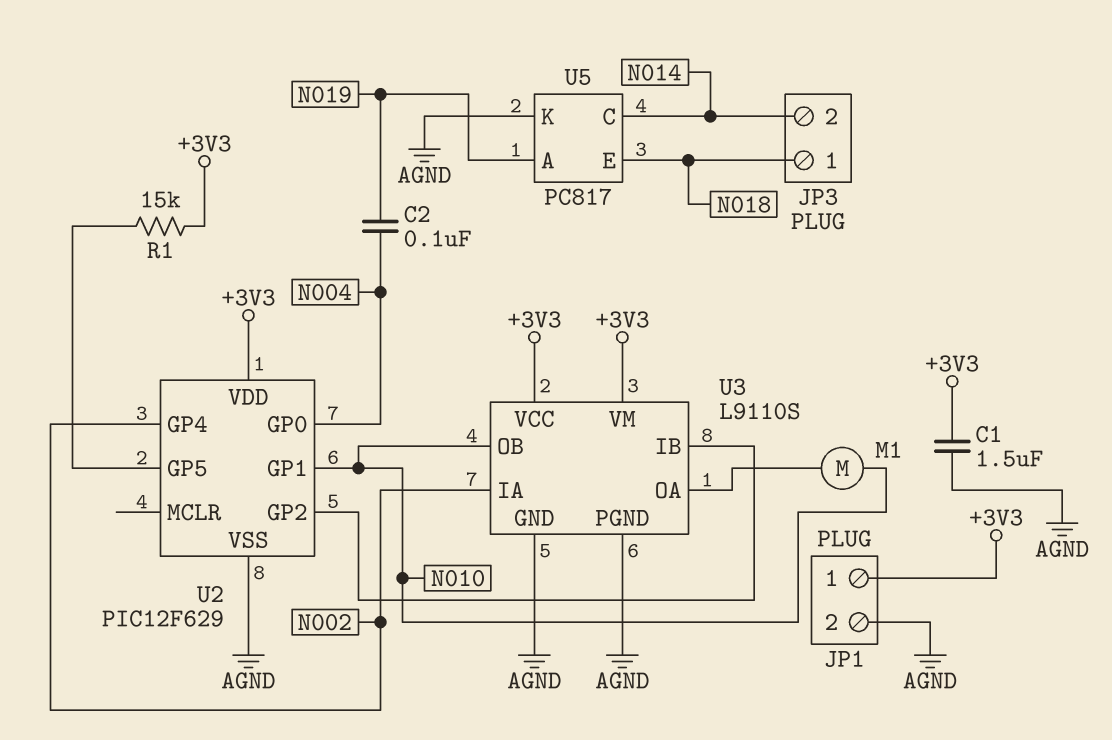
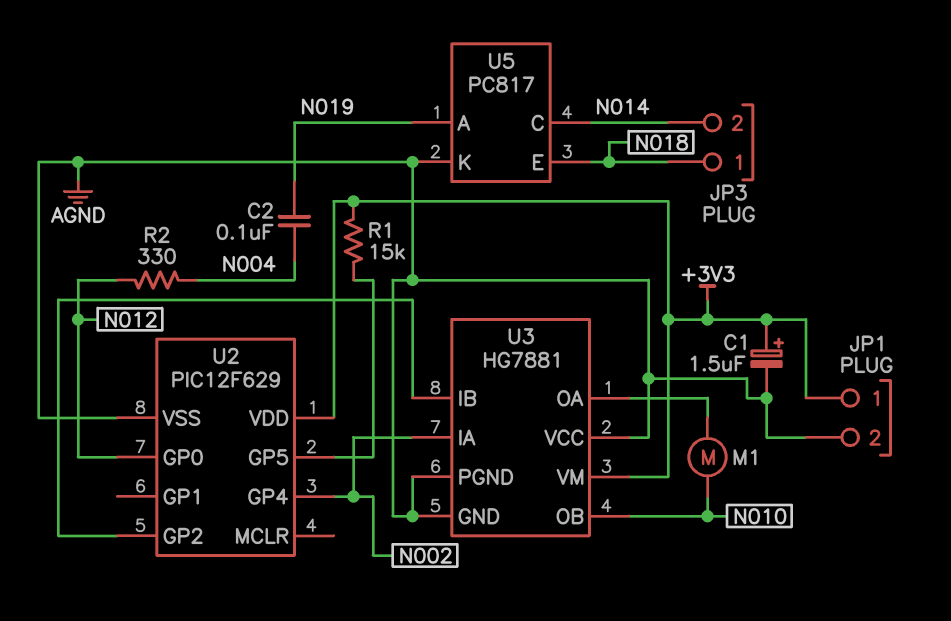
C1: 1.5uF (+3V3, AGND) -> 1.5uF (plus +3V3, minus AGND)
R2: none -> 330 (N004, N012)
U2 pin GP0: N004 -> N012
U2 pin GP1: N010 -> none
U3: L9110S -> HG7881
U3 pin VCC: +3V3 -> AGND

